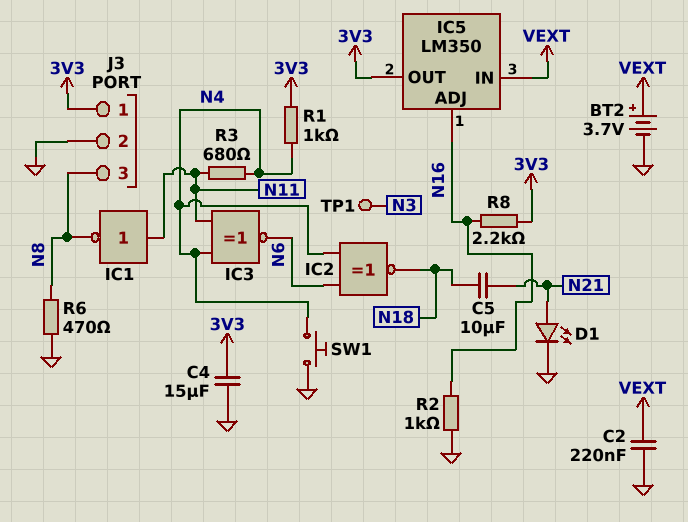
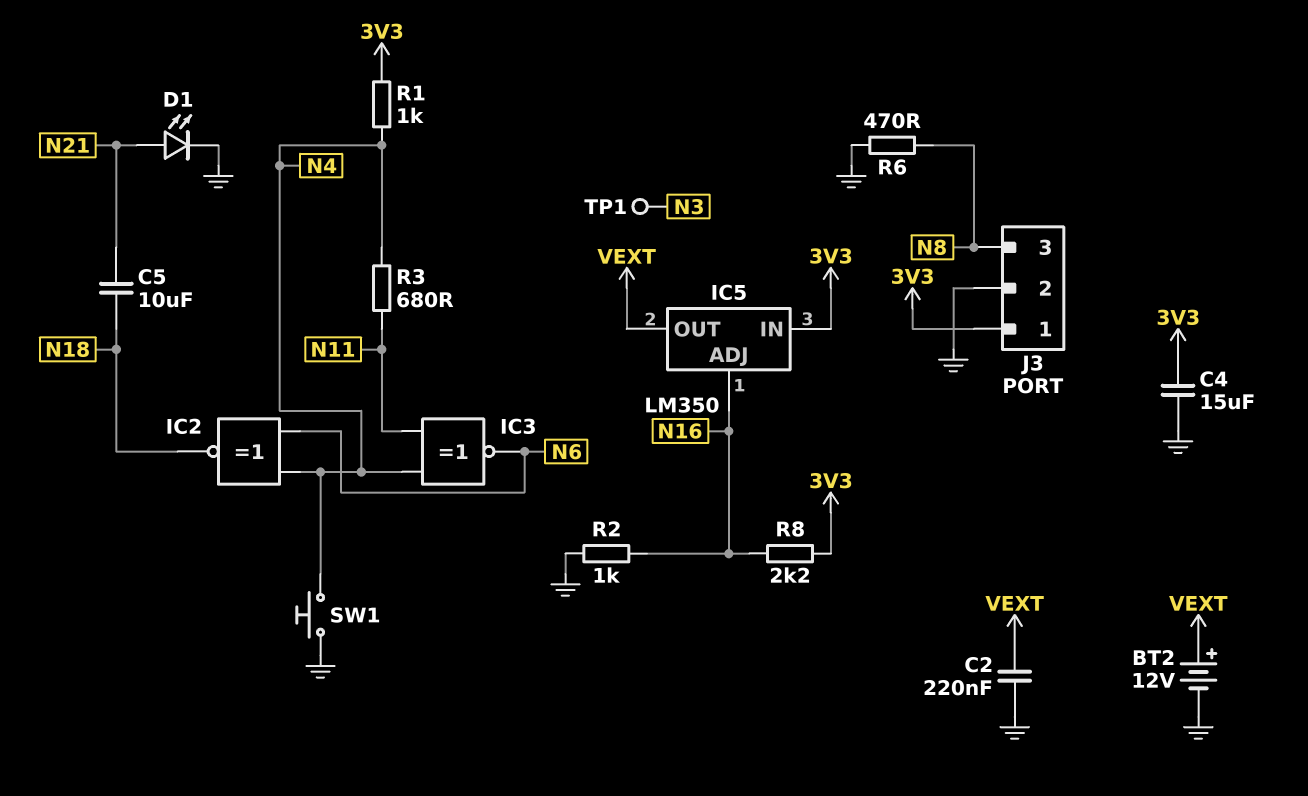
BT2: 3.7V (plus VEXT, minus GND) -> 12V (plus VEXT, minus GND)
IC1: NOT (in N11, out N8) -> none
IC5 pin IN: VEXT -> 3V3
IC5 pin OUT: 3V3 -> VEXT

